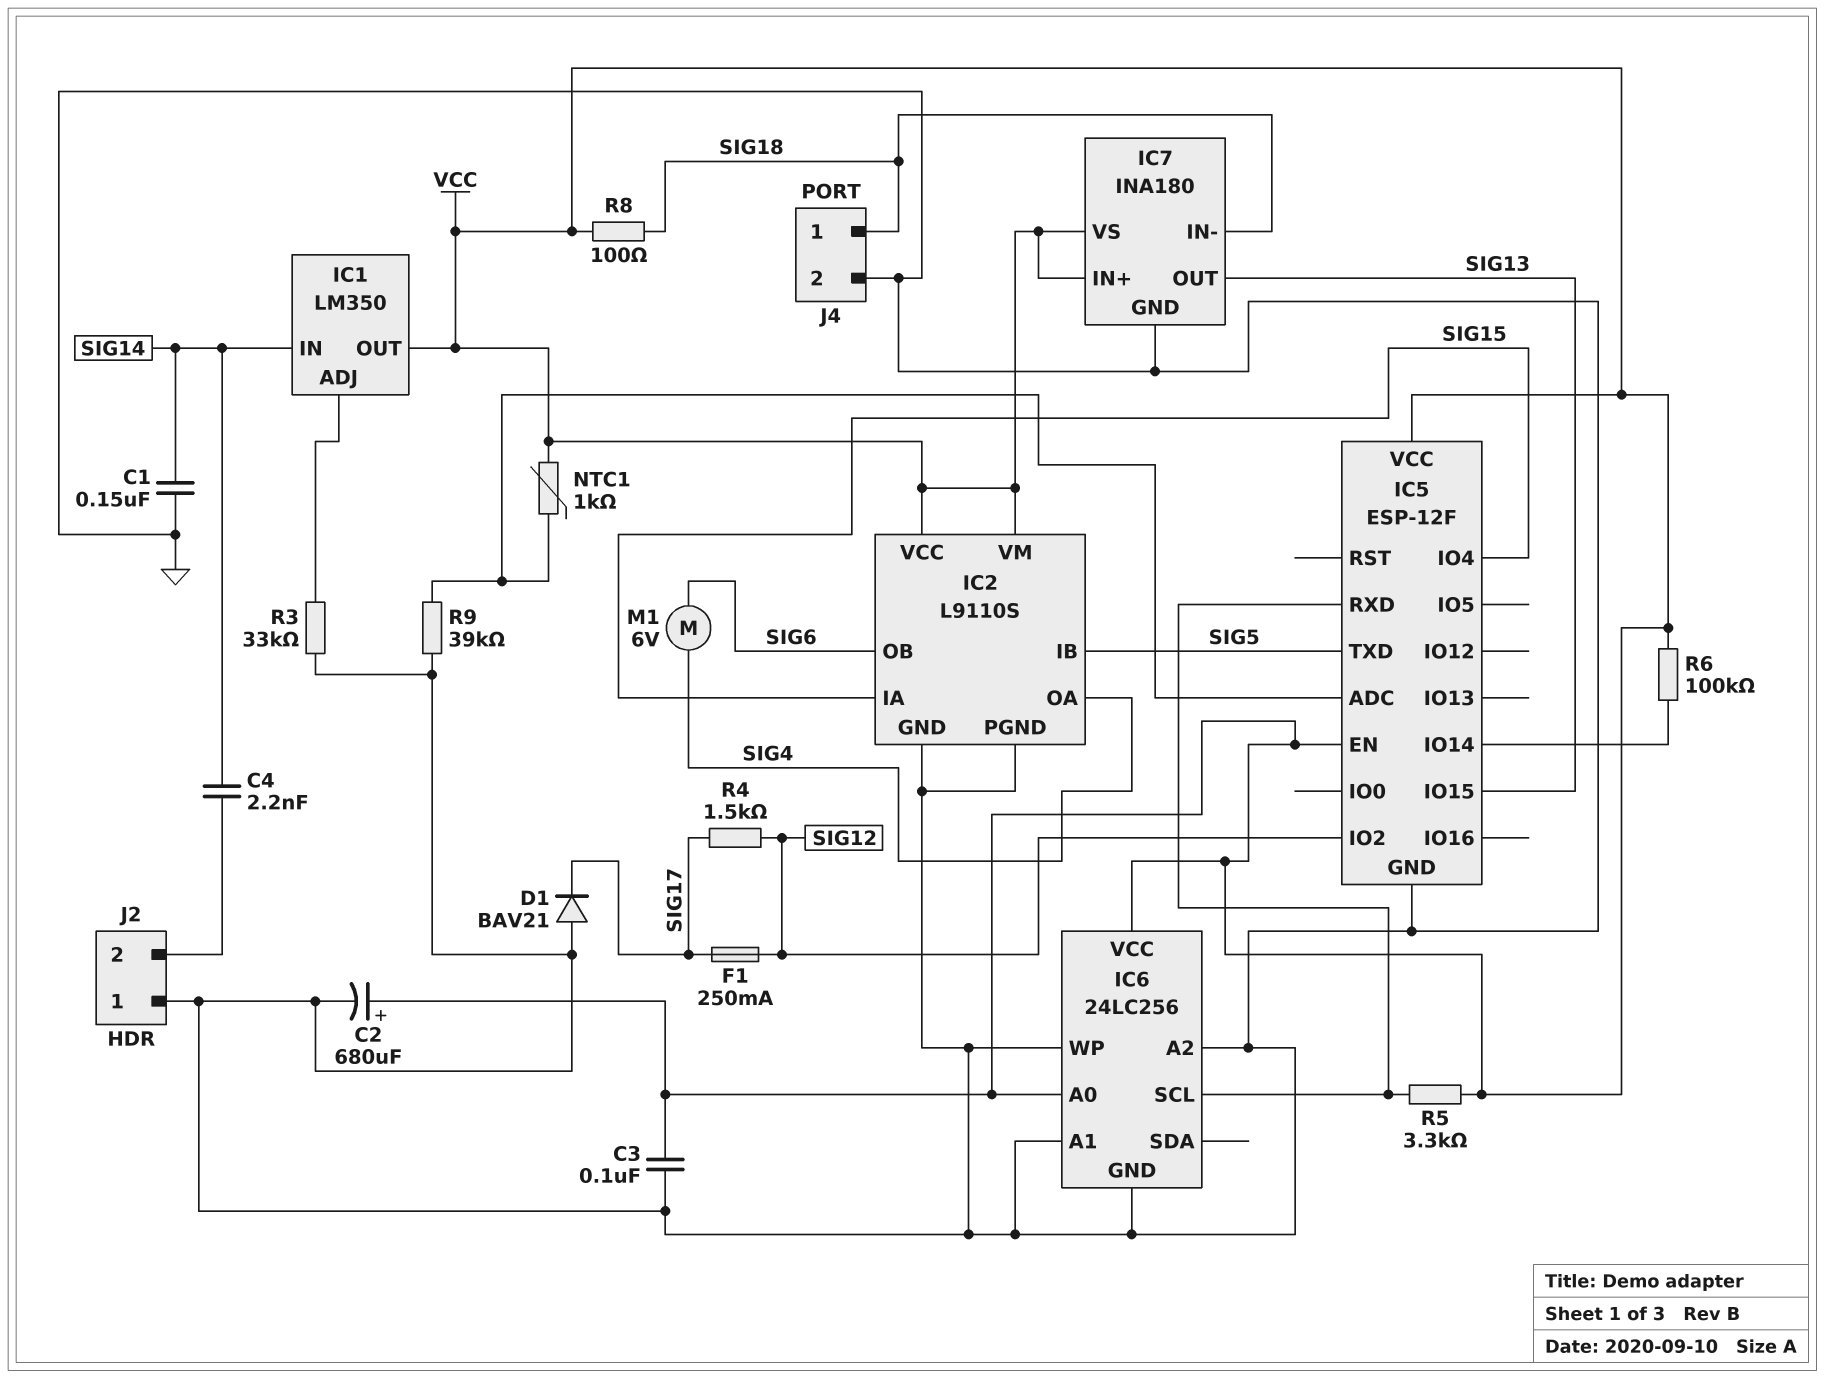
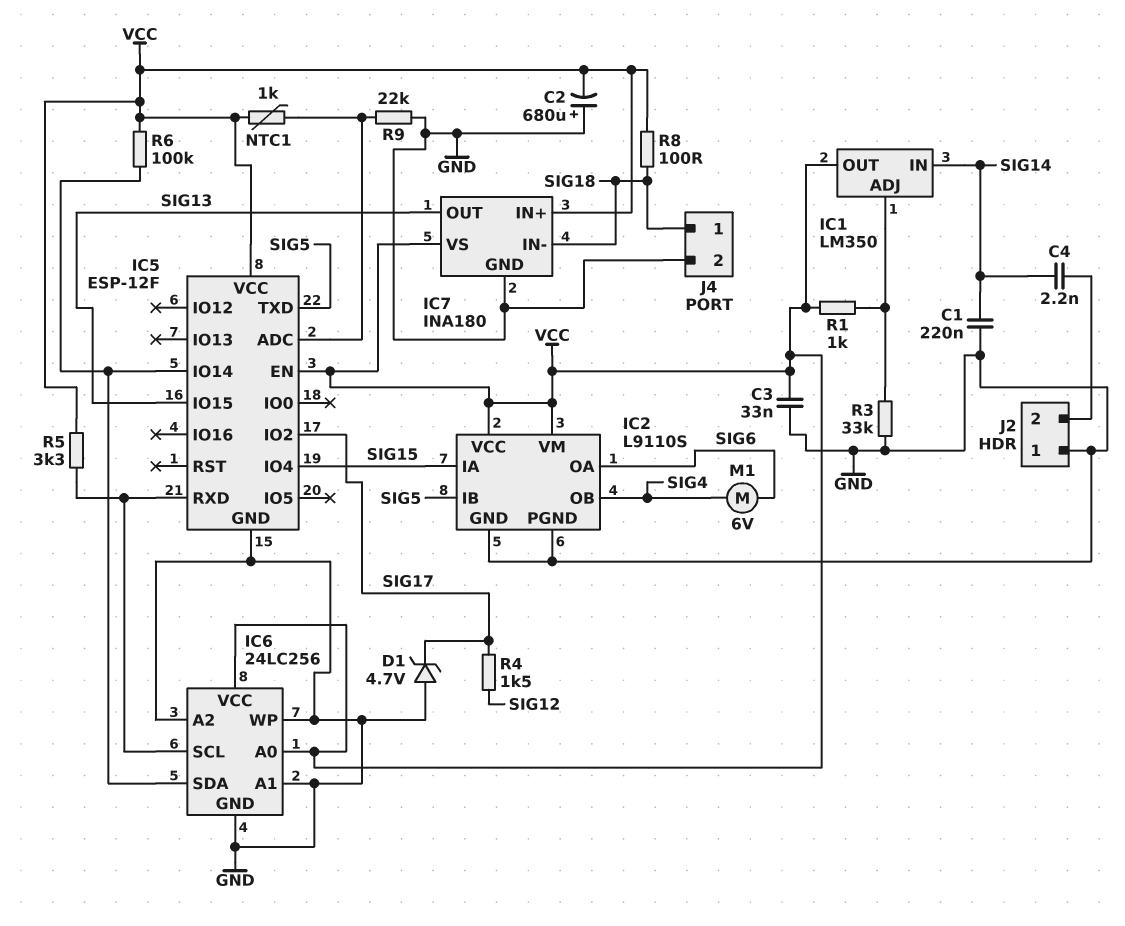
C1: 150nF (GND, SIG14) -> 220nF (GND, SIG14)
C2: 680uF (plus VCC, minus GND) -> 680uF (plus GND, minus VCC)
C3: 100nF (GND, VCC) -> 33nF (GND, VCC)
D1: diode BAV21 (A GND, K SIG17) -> zener 4.7V (A GND, K SIG17)
F1: 250mA (SIG12, SIG17) -> none
IC2 pin OA: SIG4 -> SIG6
IC2 pin OB: SIG6 -> SIG4
IC5 pin IO2: SIG12 -> SIG17
IC6 pin SDA: none -> IC5/IO14
R1: none -> 1k (IC1/ADJ, VCC)
R9: 39k (GND, IC5/ADC) -> 22k (GND, IC5/ADC)

